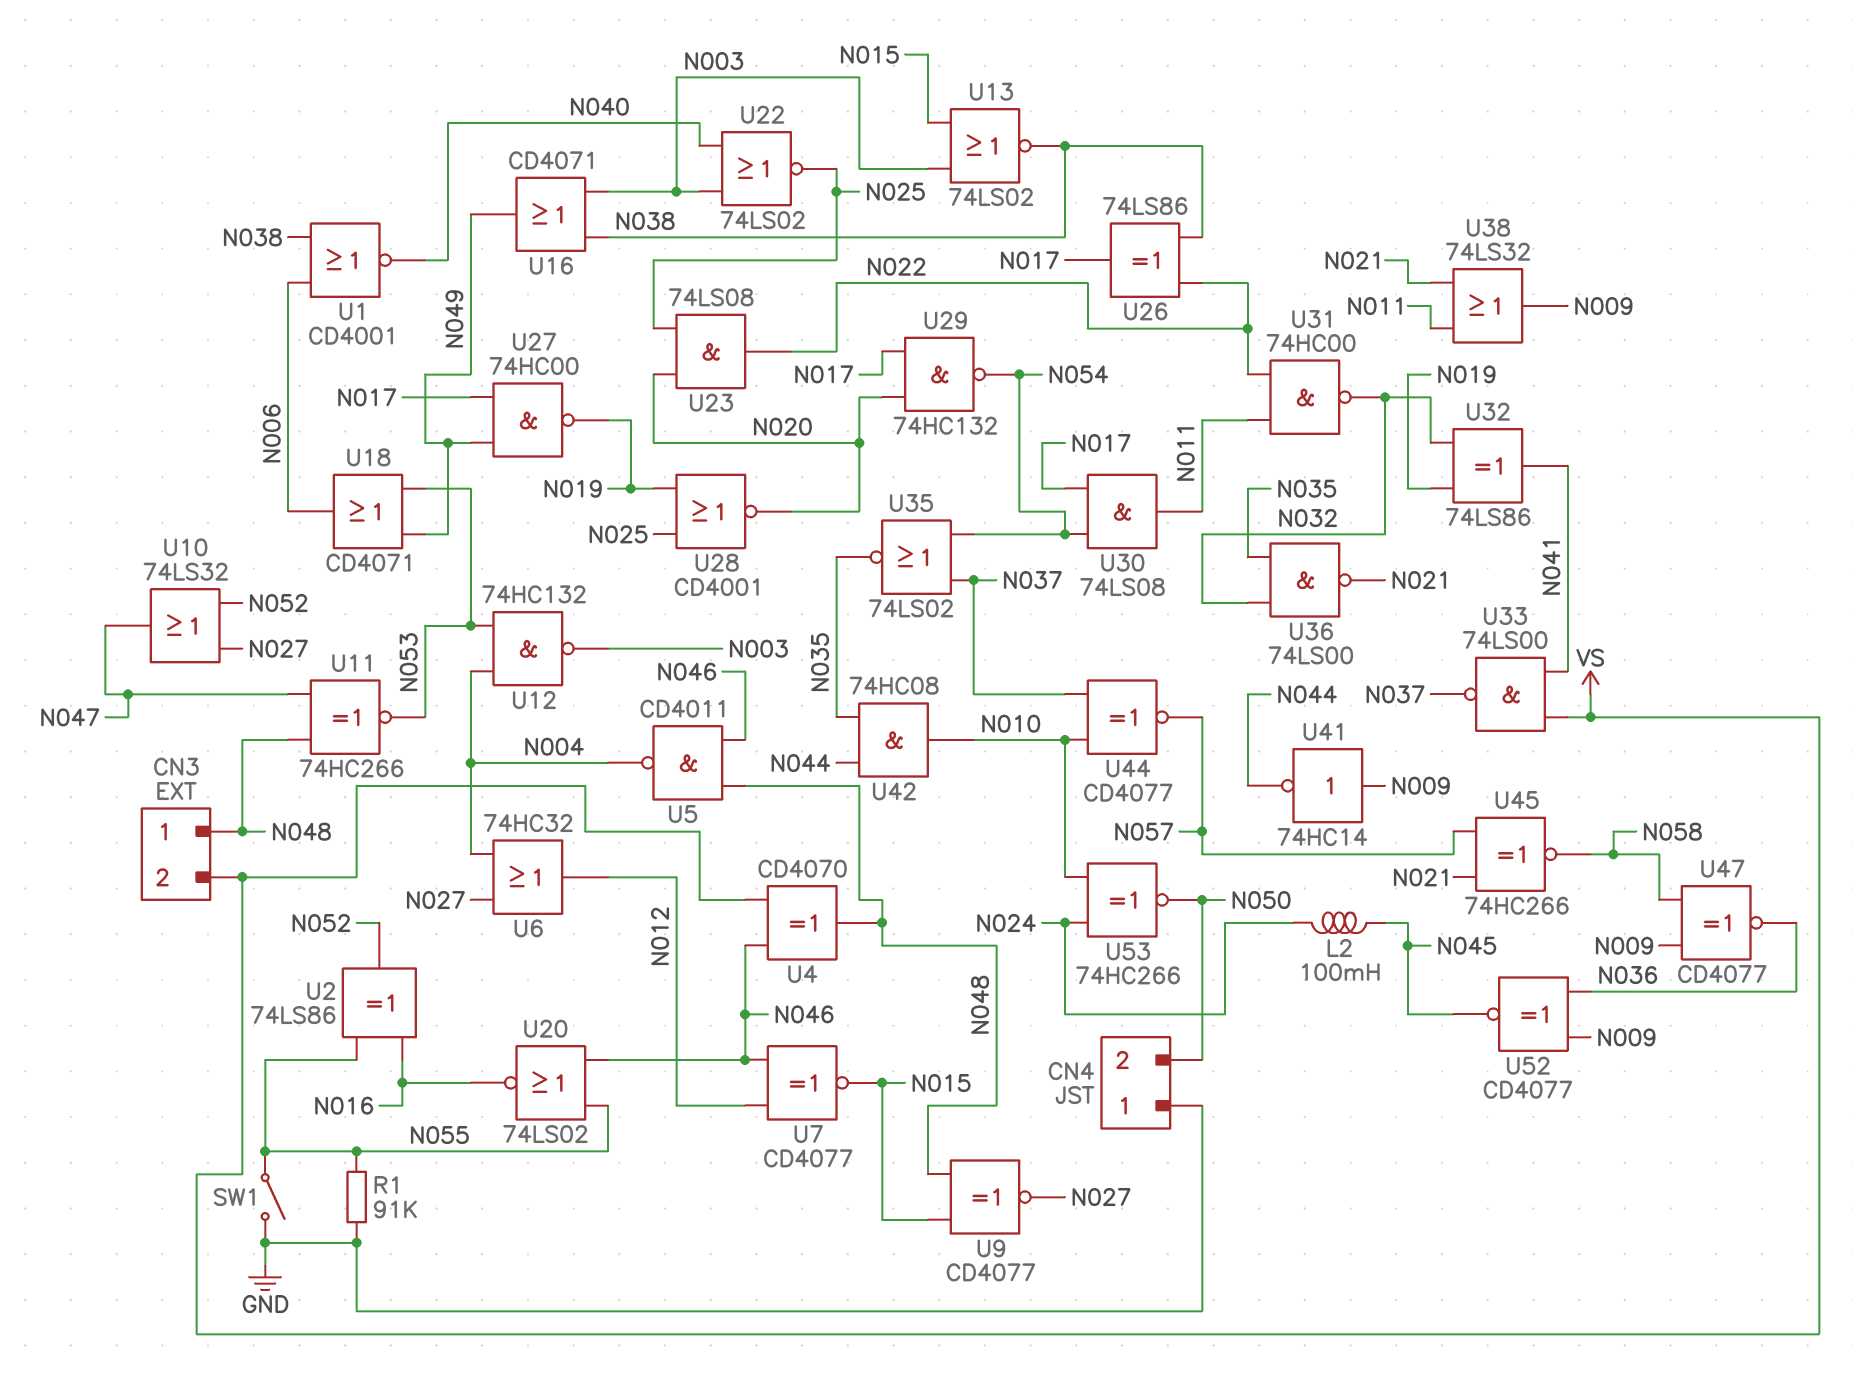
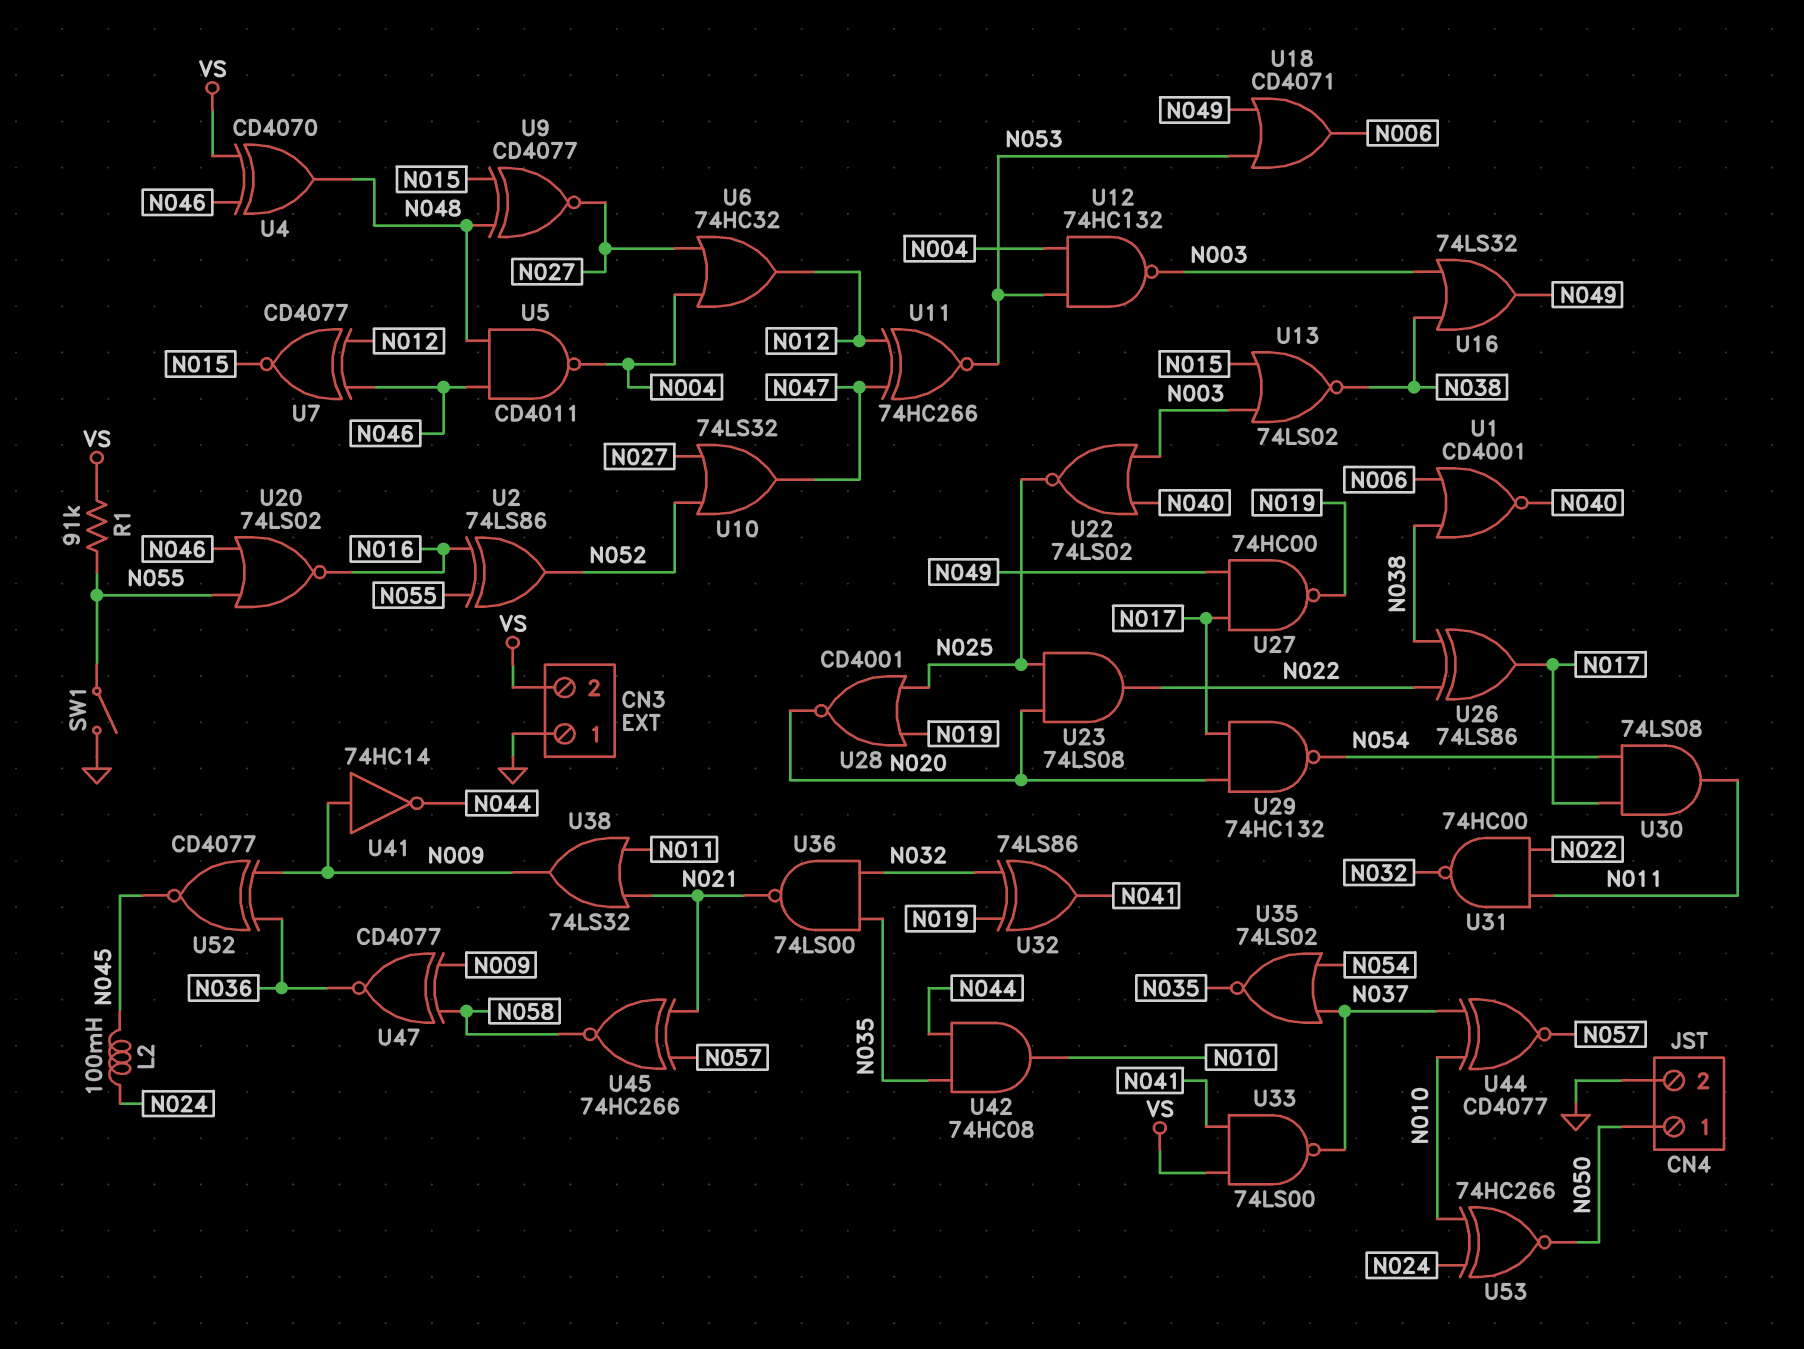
CN3 pin 1: N048 -> GND
CN4 pin 1: GND -> N050
CN4 pin 2: N050 -> GND
R1: 91k (GND, N055) -> 91k (N055, VS)
U11: XNOR 74HC266 (in N047, in N048, out N053) -> XNOR 74HC266 (in N012, in N047, out N053)
U16: OR CD4071 (in N003, in N038, out N049) -> OR 74LS32 (in N003, in N038, out N049)

